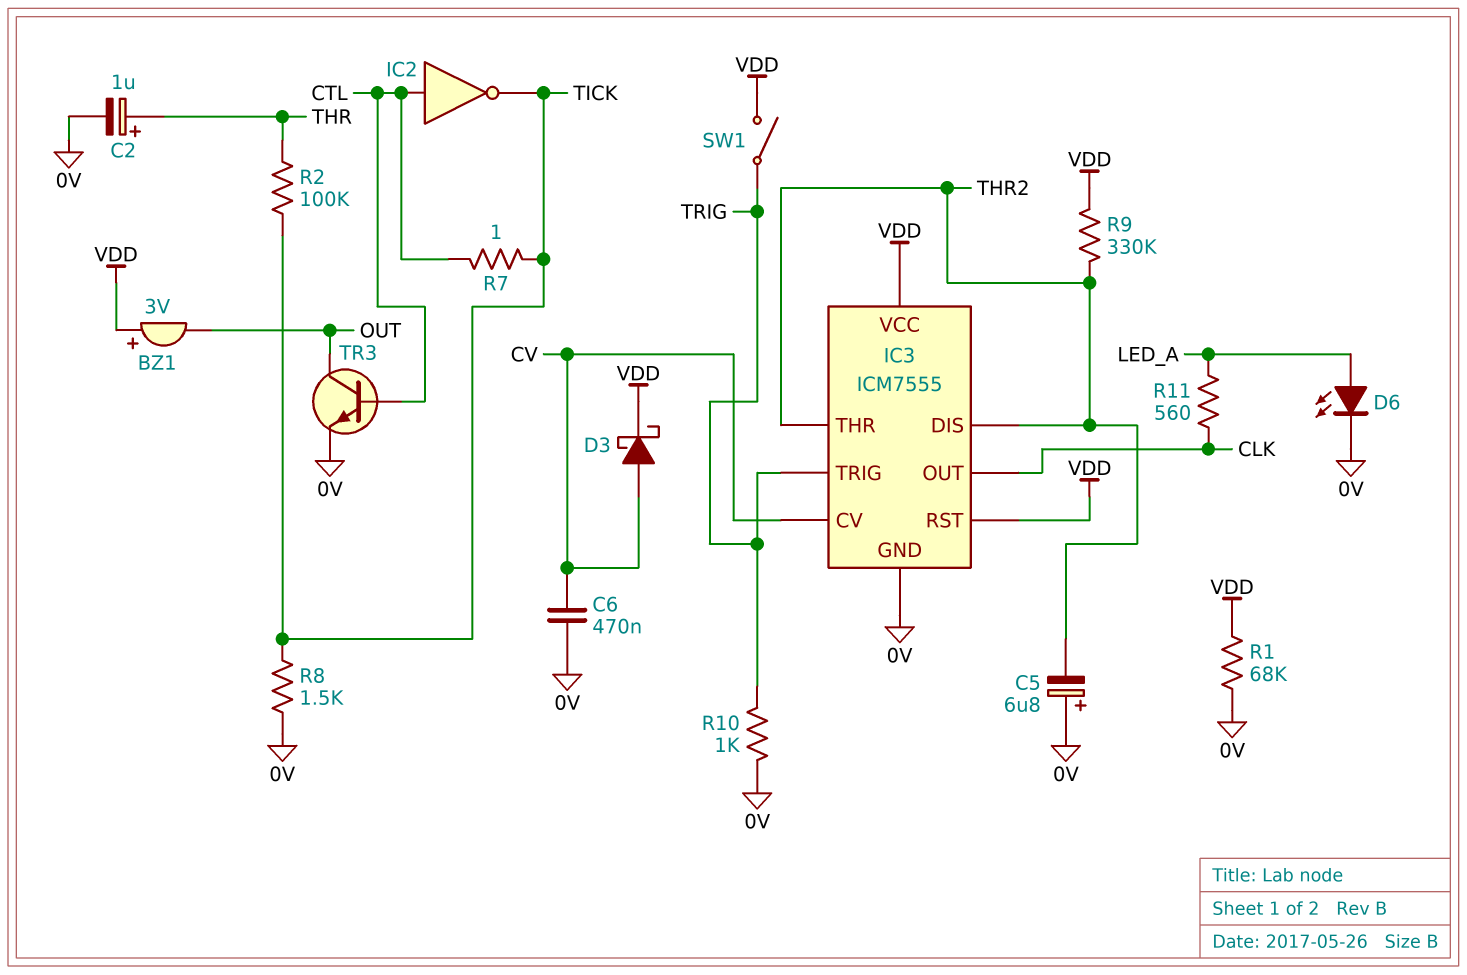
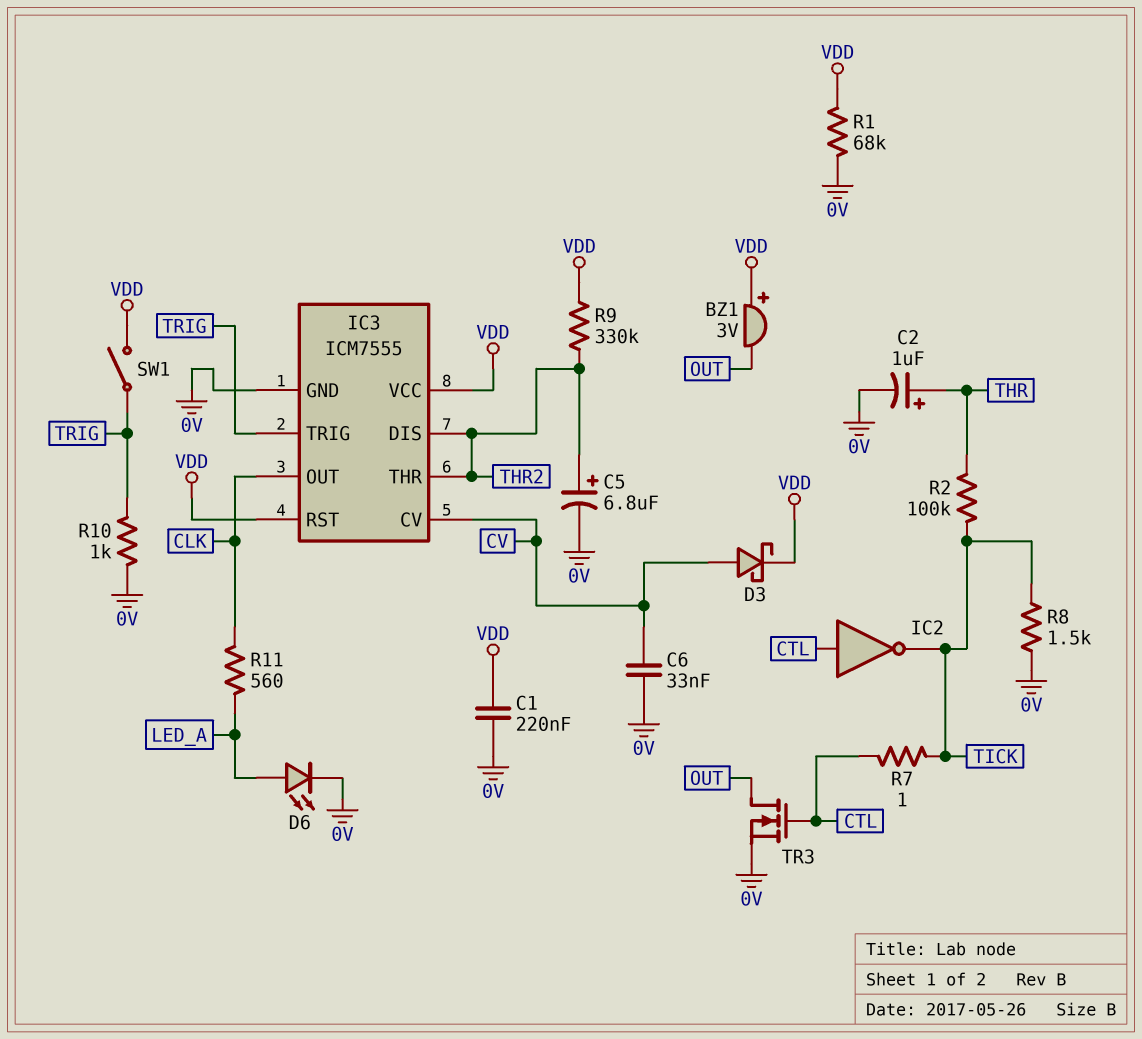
C1: none -> 220nF (0V, VDD)
C5: 6.8uF (plus 0V, minus THR2) -> 6.8uF (plus THR2, minus 0V)
C6: 470nF (0V, CV) -> 33nF (0V, CV)
TR3: NPN (B CTL, C OUT, E 0V) -> NMOS (G CTL, D OUT, S 0V)

